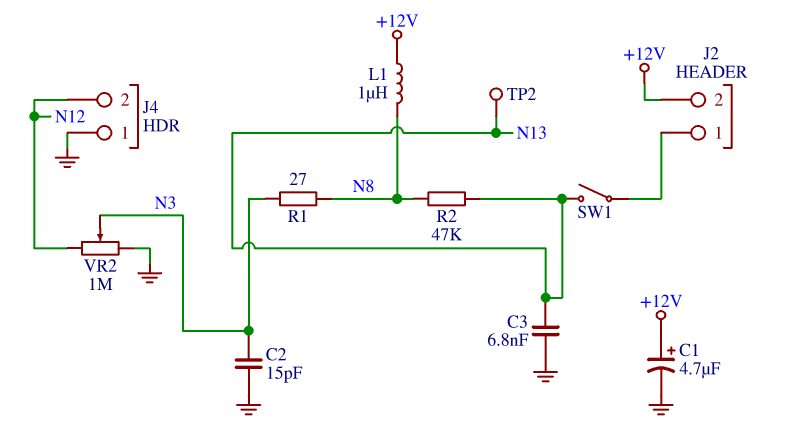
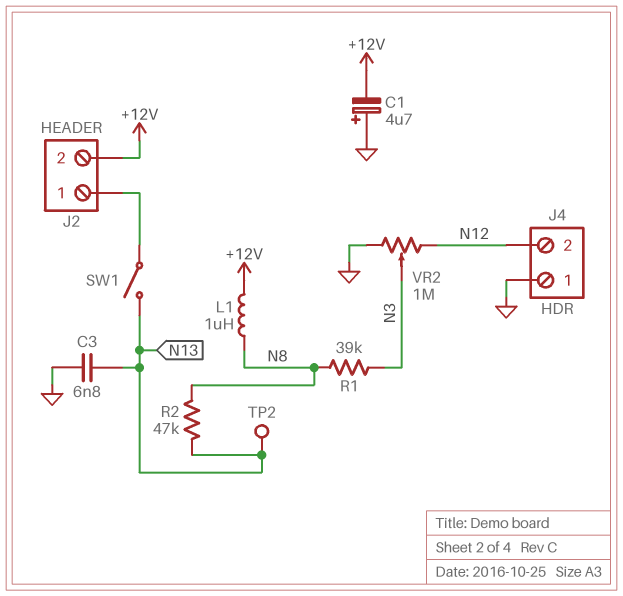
C1: 4.7uF (plus +12V, minus GND) -> 4.7uF (plus GND, minus +12V)
C2: 15pF (GND, N3) -> none
R1: 27 (N3, N8) -> 39k (N3, N8)

